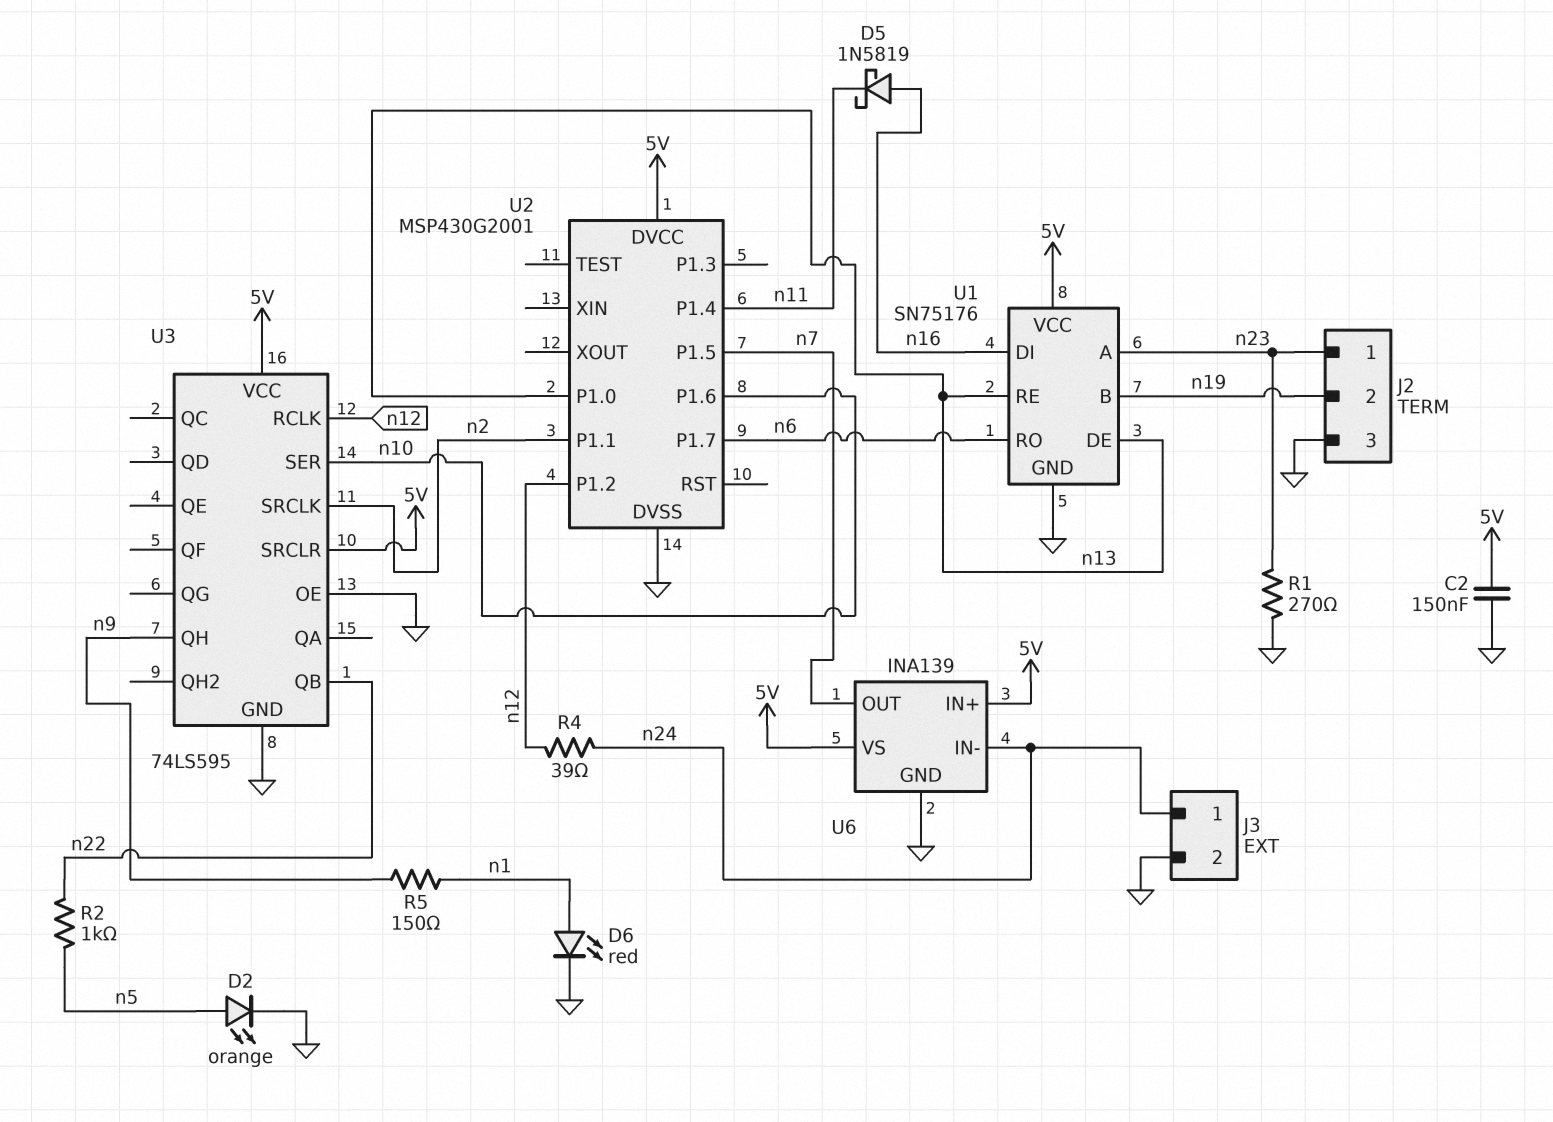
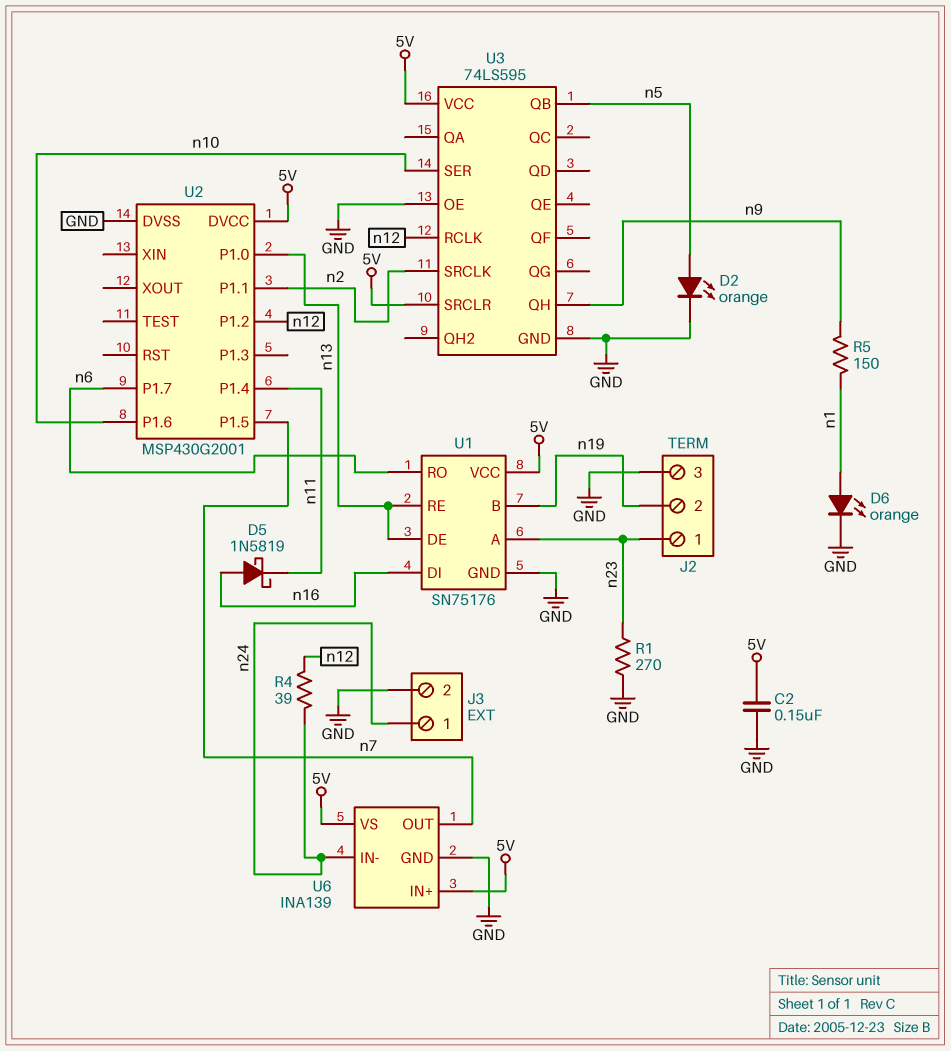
D6: LED red (A n1, K GND) -> LED orange (A n1, K GND)
R2: 1k (n5, n22) -> none
U3 pin QB: n22 -> n5

